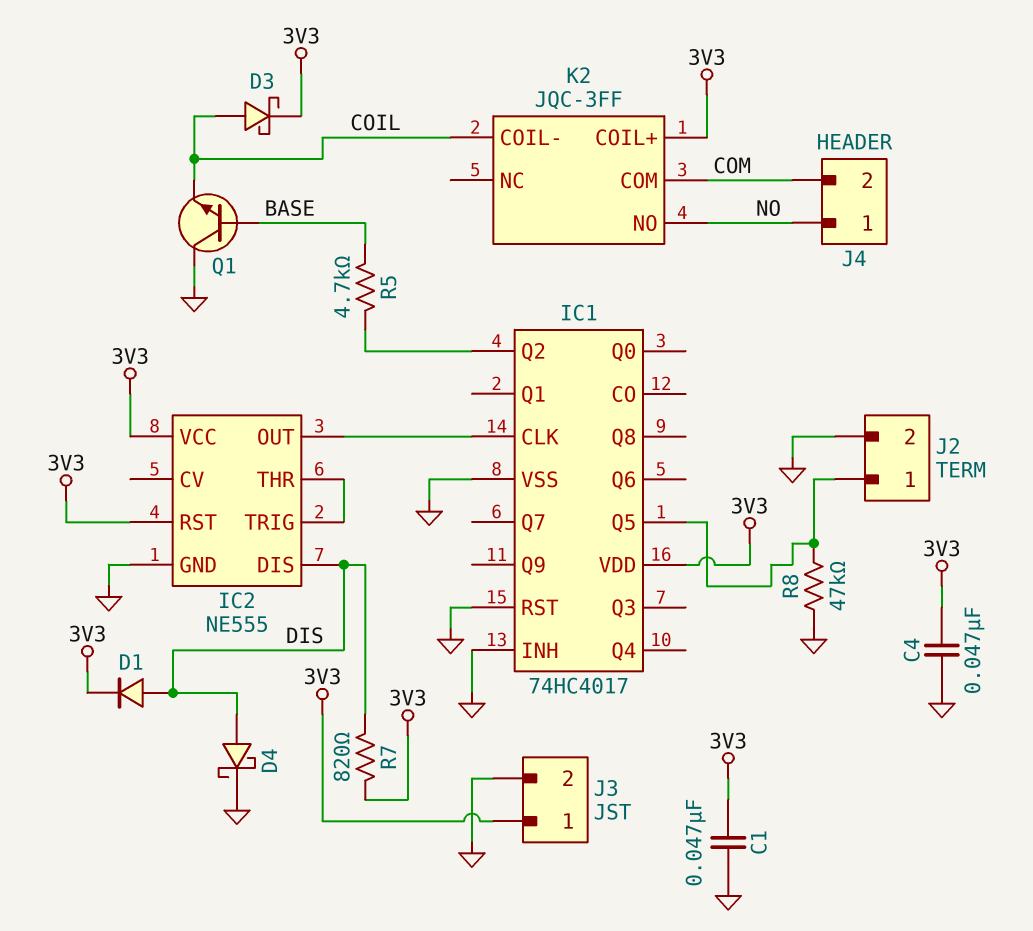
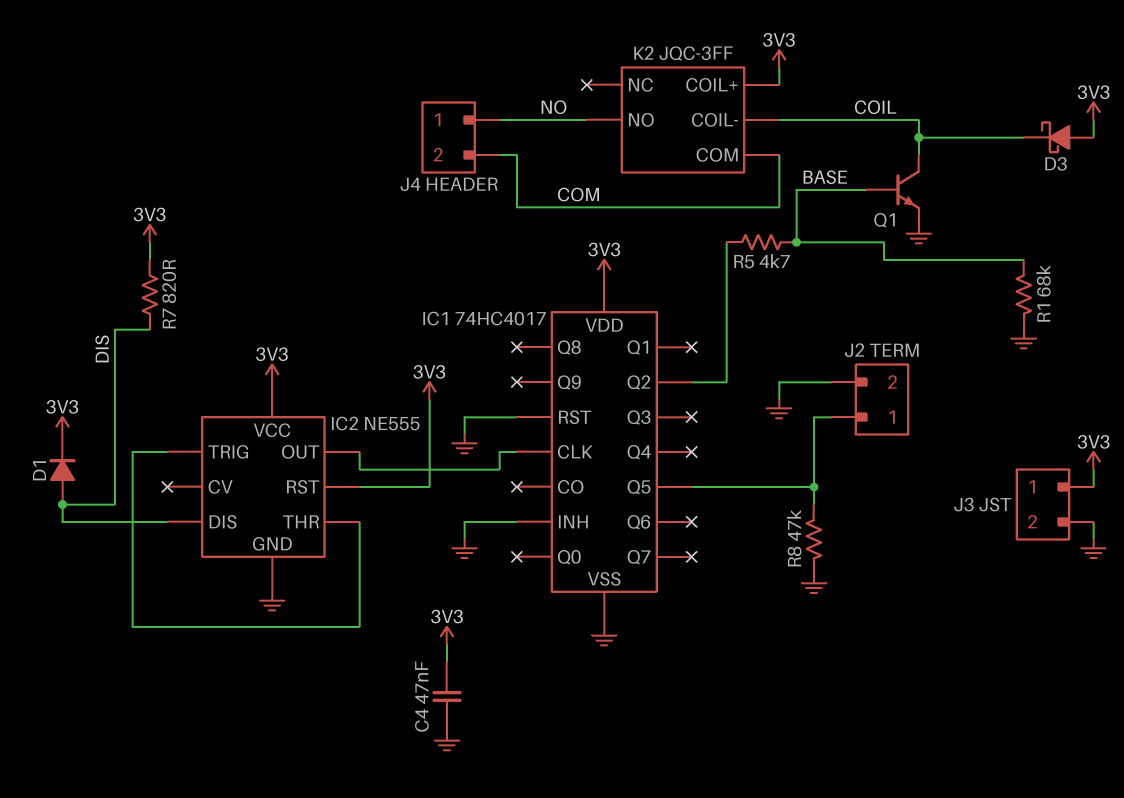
C1: 47nF (3V3, GND) -> none
D3: schottky (A COIL, K 3V3) -> schottky (A 3V3, K COIL)
D4: schottky (A DIS, K GND) -> none
Q1: NPN (B BASE, C GND, E COIL) -> NPN (B BASE, C COIL, E GND)
R1: none -> 68k (BASE, GND)

